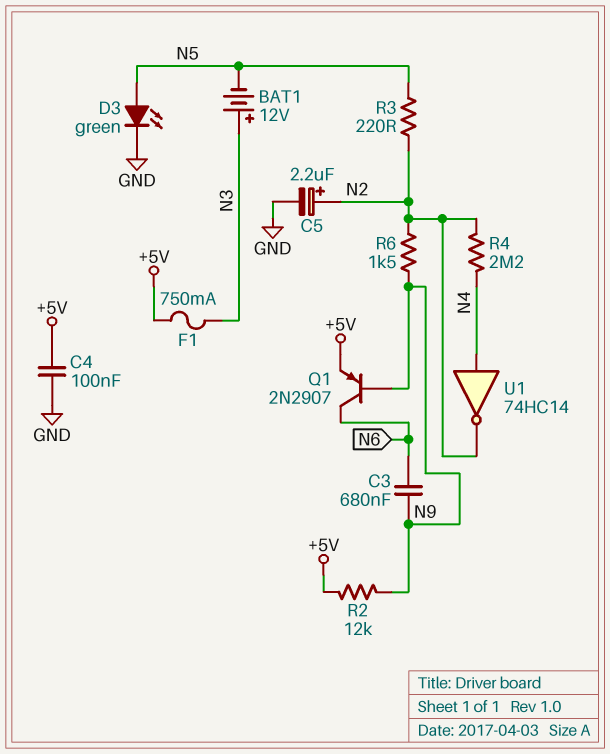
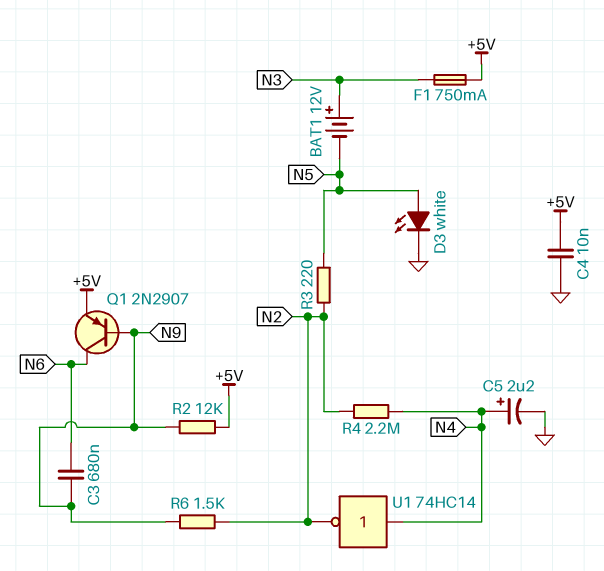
C4: 100nF (+5V, GND) -> 10nF (+5V, GND)
C5: 2.2uF (plus N2, minus GND) -> 2.2uF (plus N4, minus GND)
D3: LED green (A N5, K GND) -> LED white (A N5, K GND)

